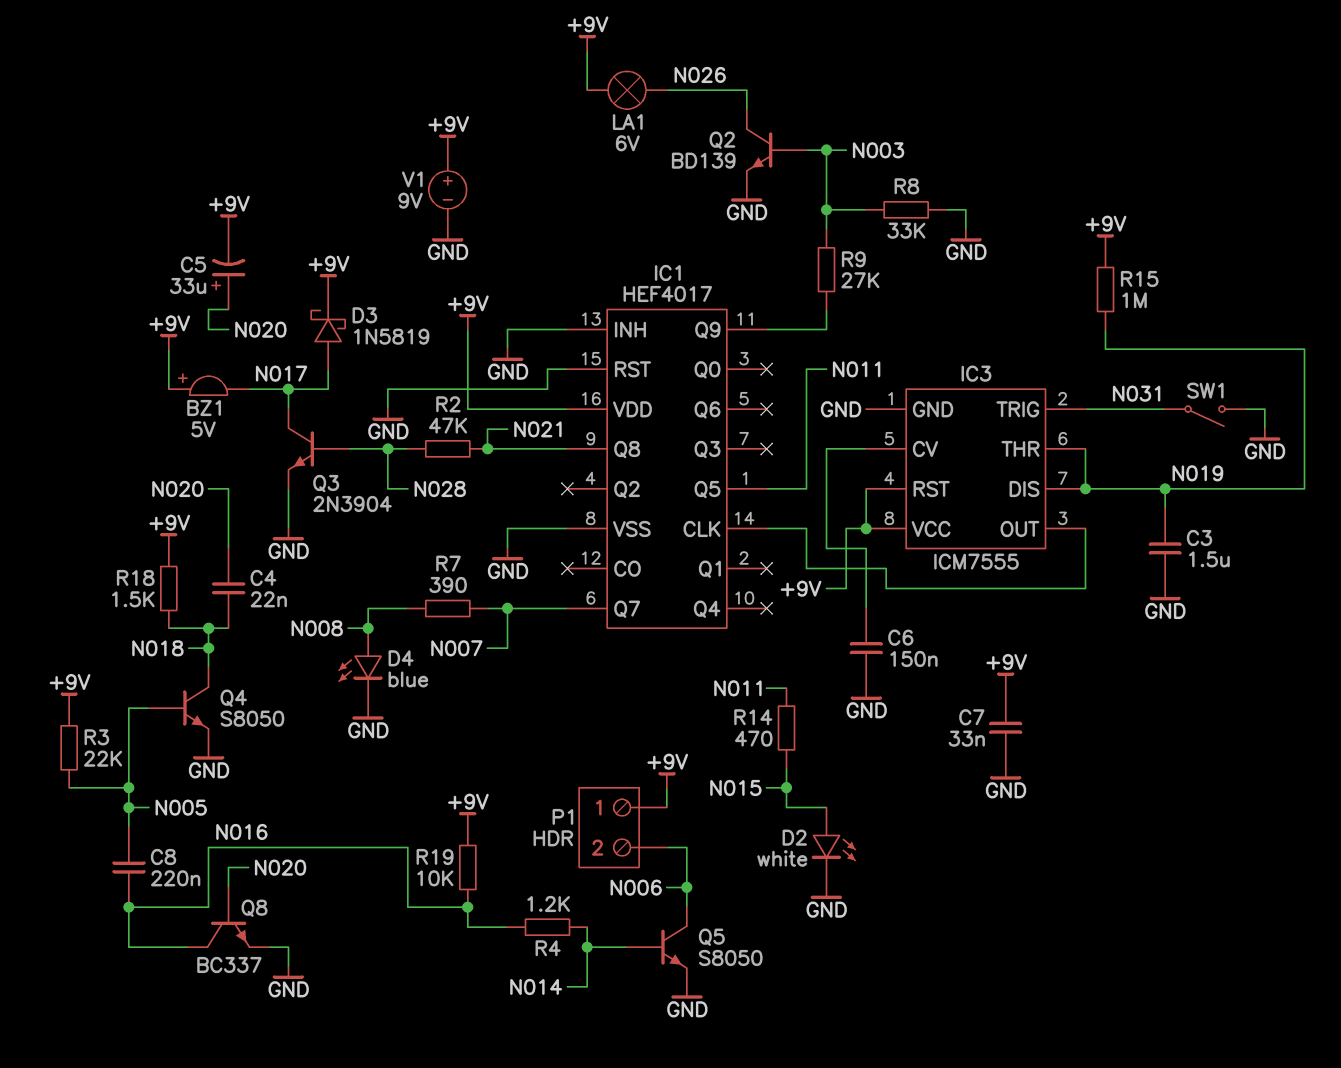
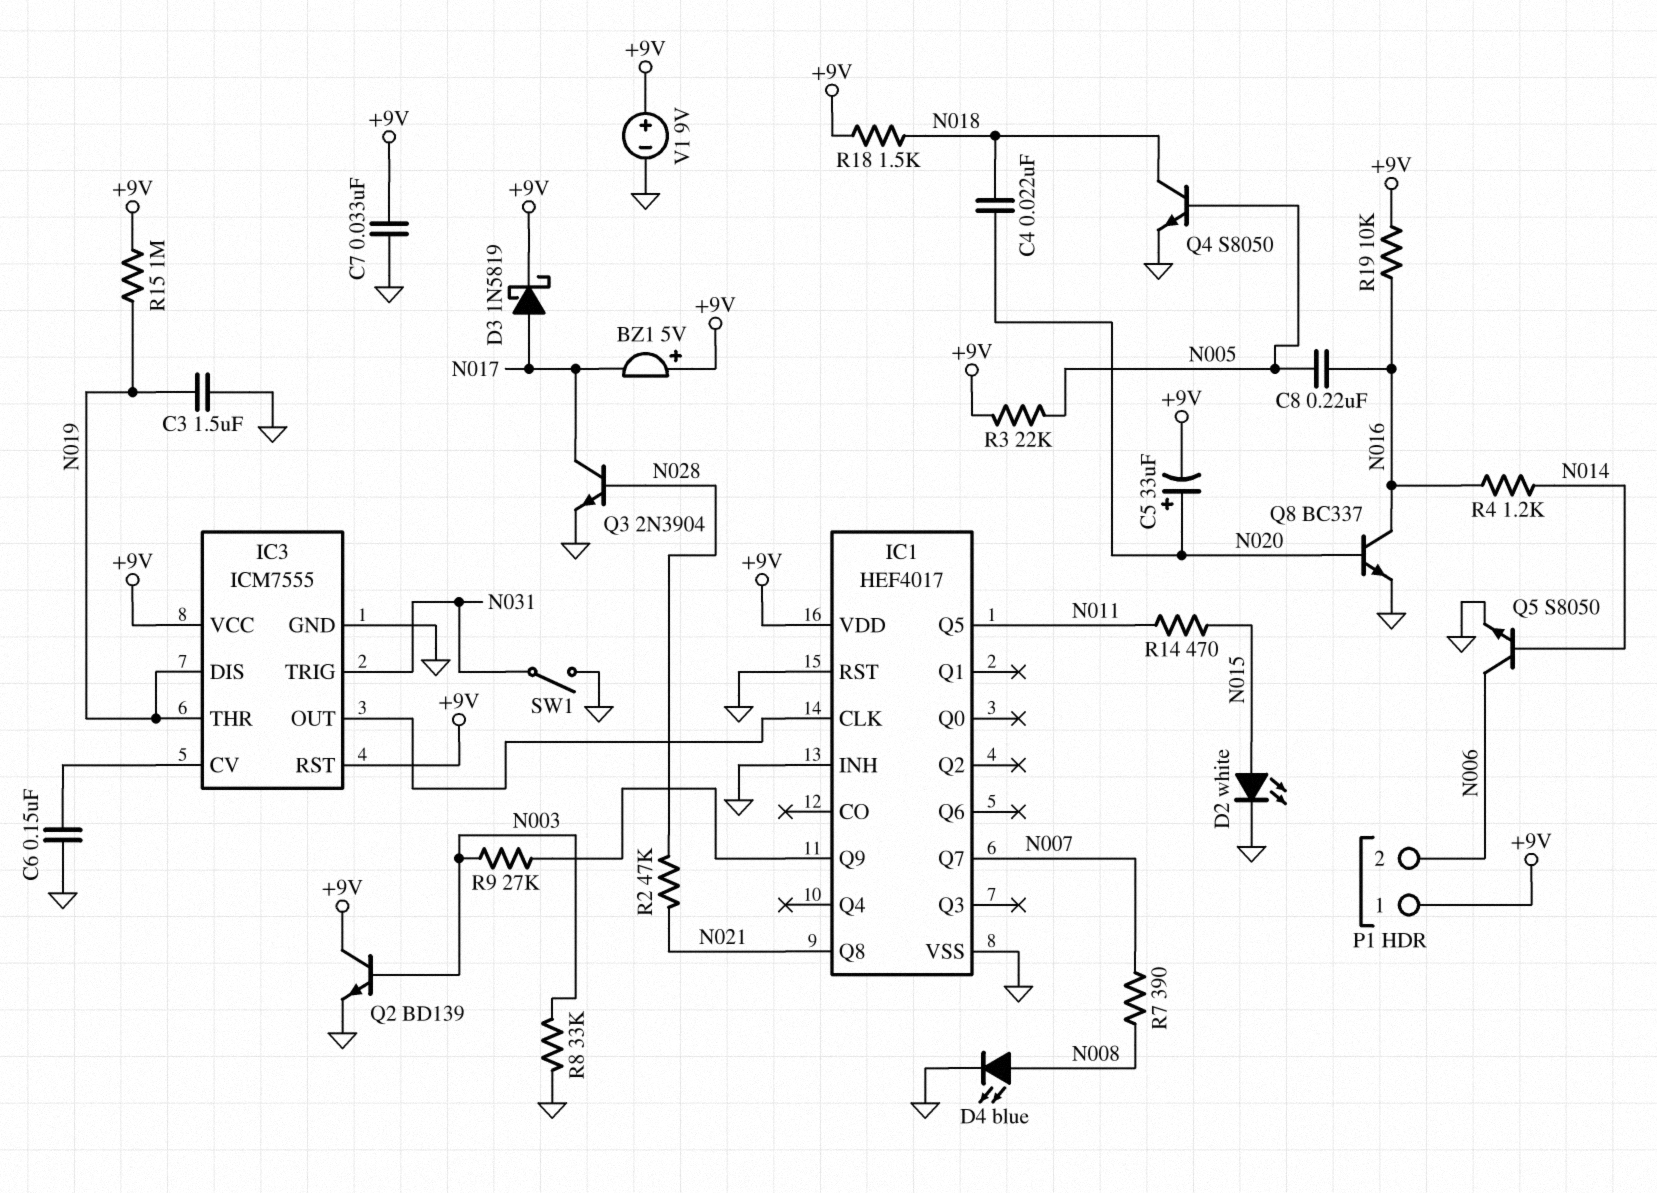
LA1: lamp 6V (+9V, N026) -> none
Q2: NPN BD139 (B N003, C N026, E GND) -> NPN BD139 (B N003, C +9V, E GND)

